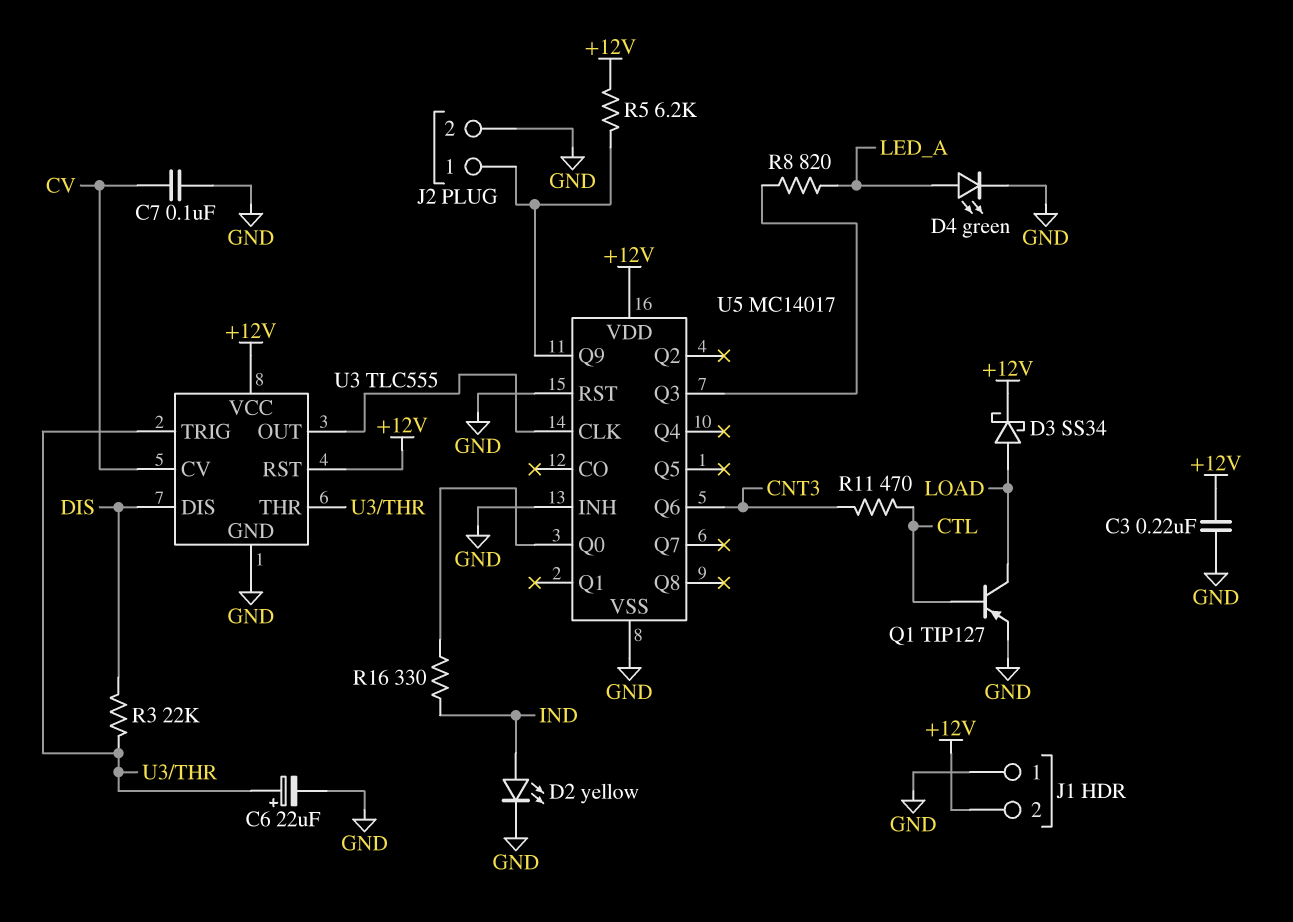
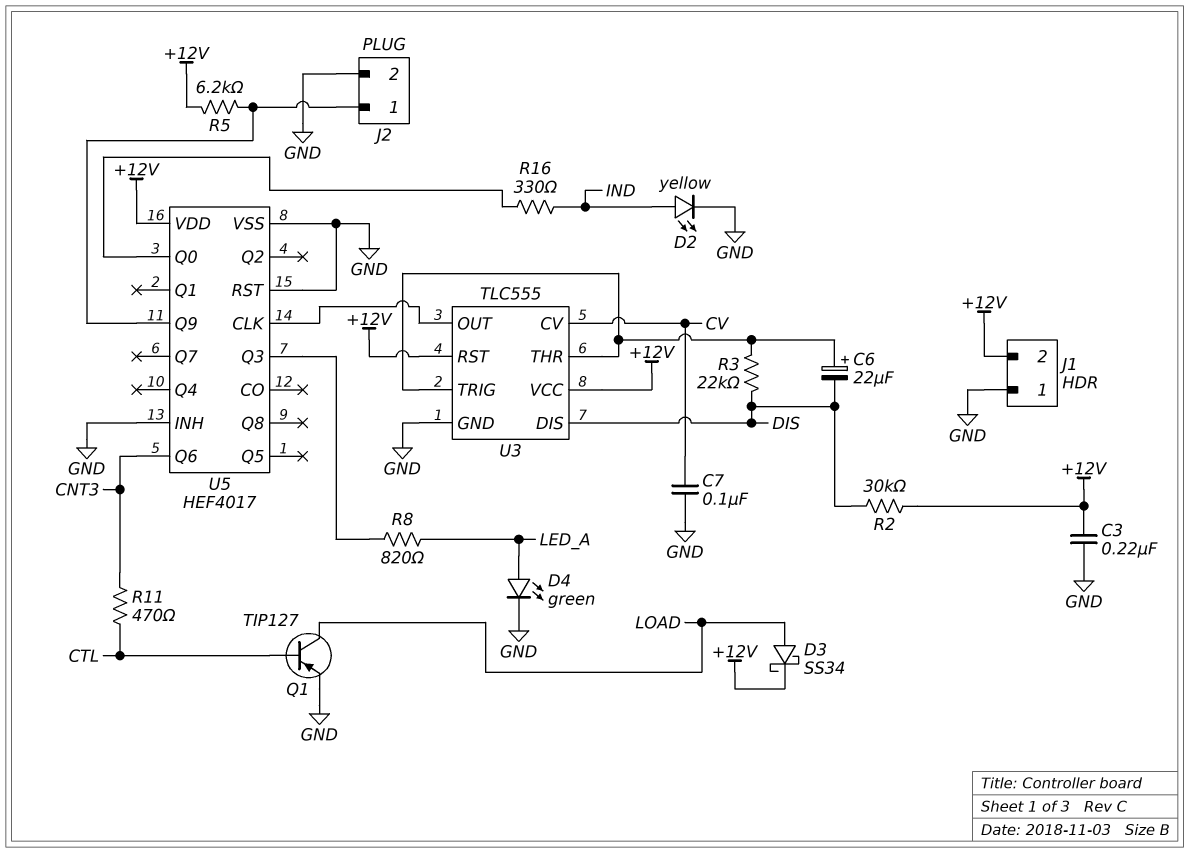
C6: 22uF (plus U3/THR, minus GND) -> 22uF (plus U3/THR, minus DIS)
R2: none -> 30k (+12V, DIS)
U5: MC14017 -> HEF4017

